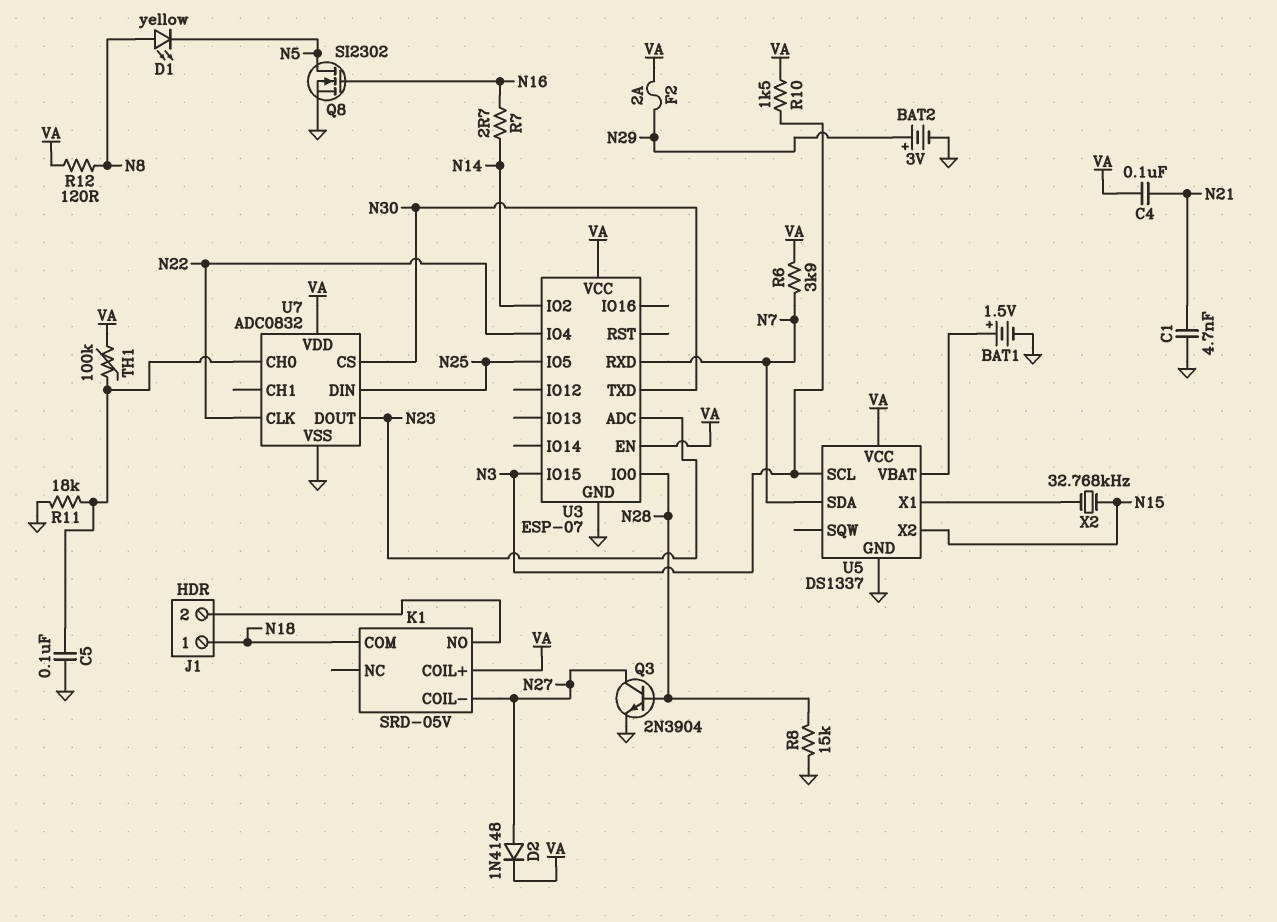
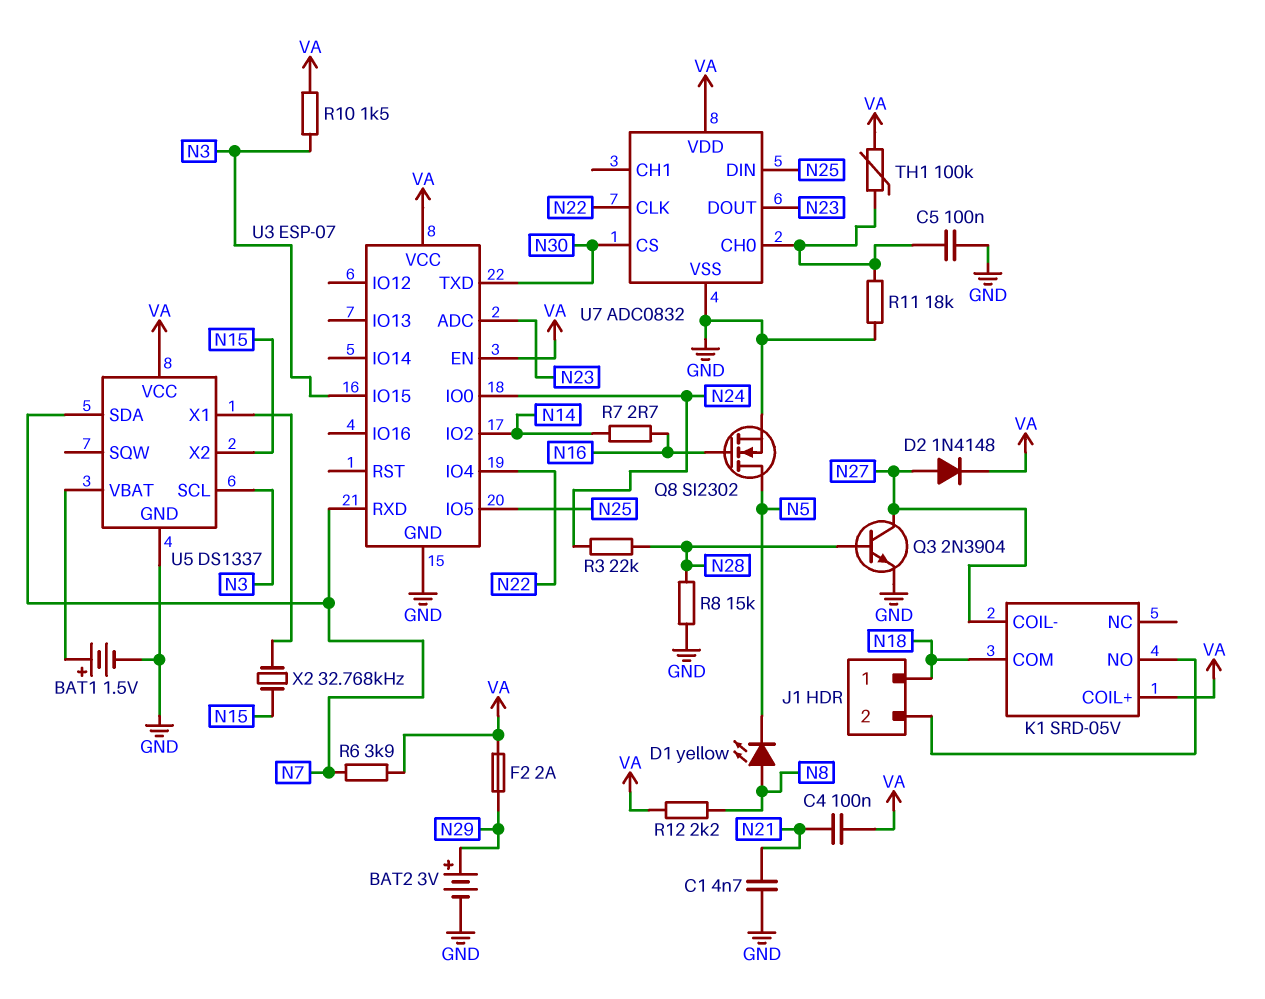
R3: none -> 22k (N24, N28)
R12: 120 (N8, VA) -> 2.2k (N8, VA)
U3 pin IO0: N28 -> N24

